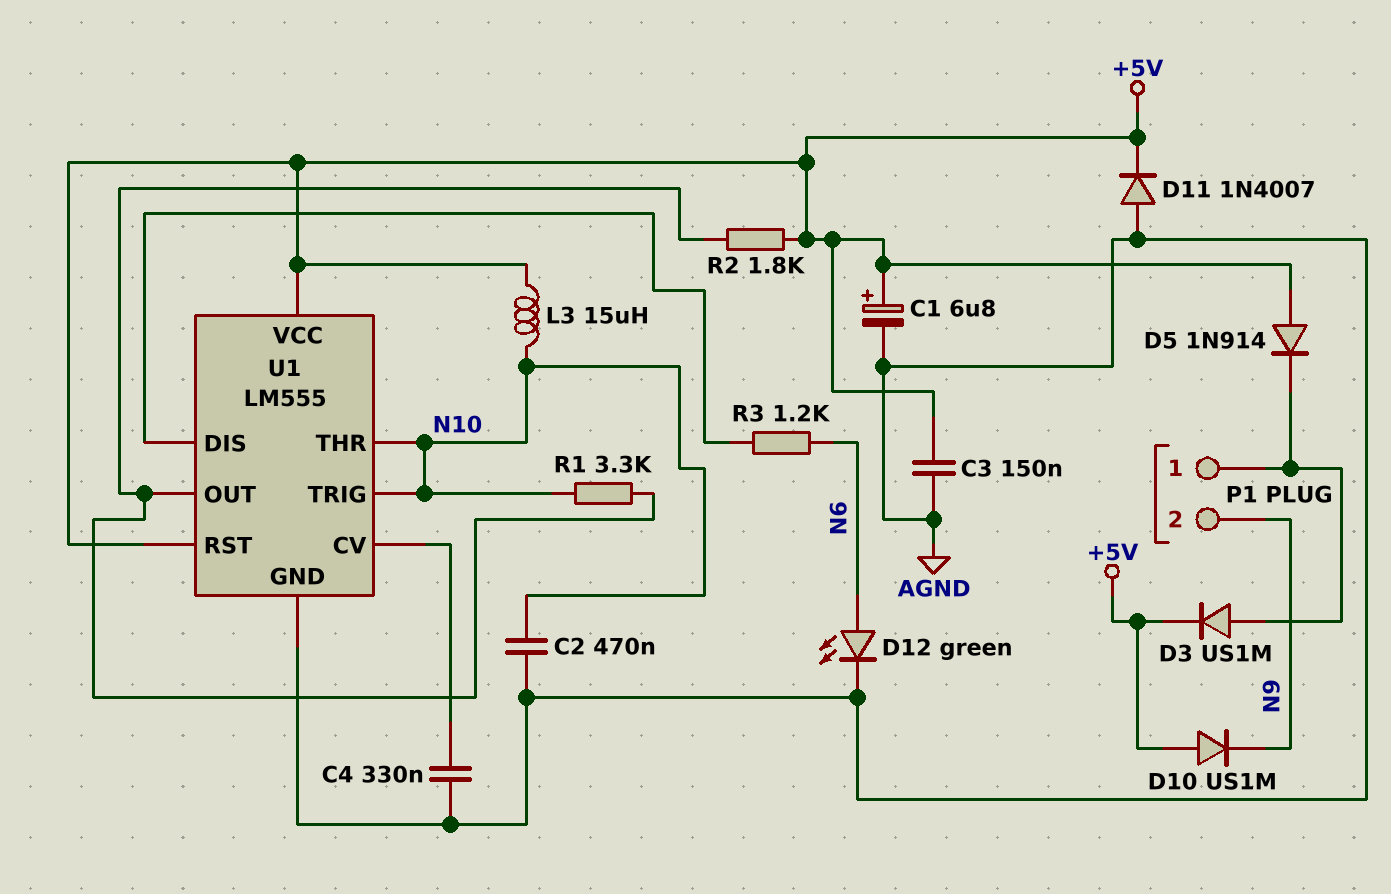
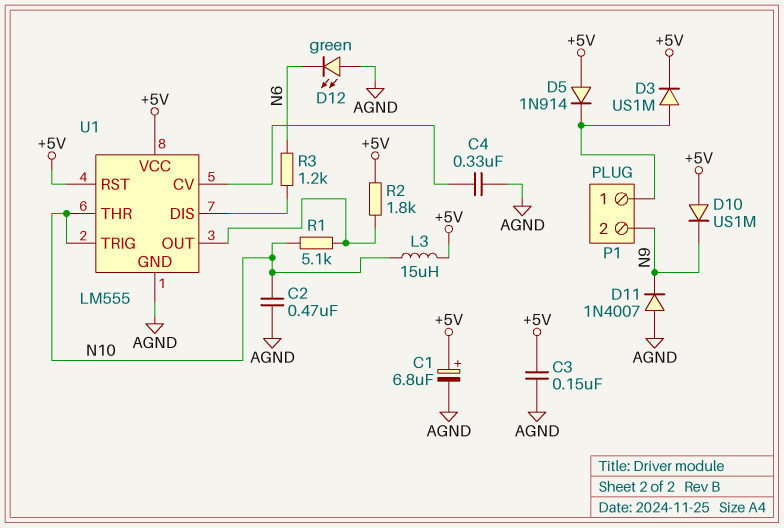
D11: diode 1N4007 (A AGND, K +5V) -> diode 1N4007 (A AGND, K N9)
D12: LED green (A N6, K AGND) -> LED green (A AGND, K N6)
R1: 3.3k (N10, U1/OUT) -> 5.1k (N10, U1/OUT)

